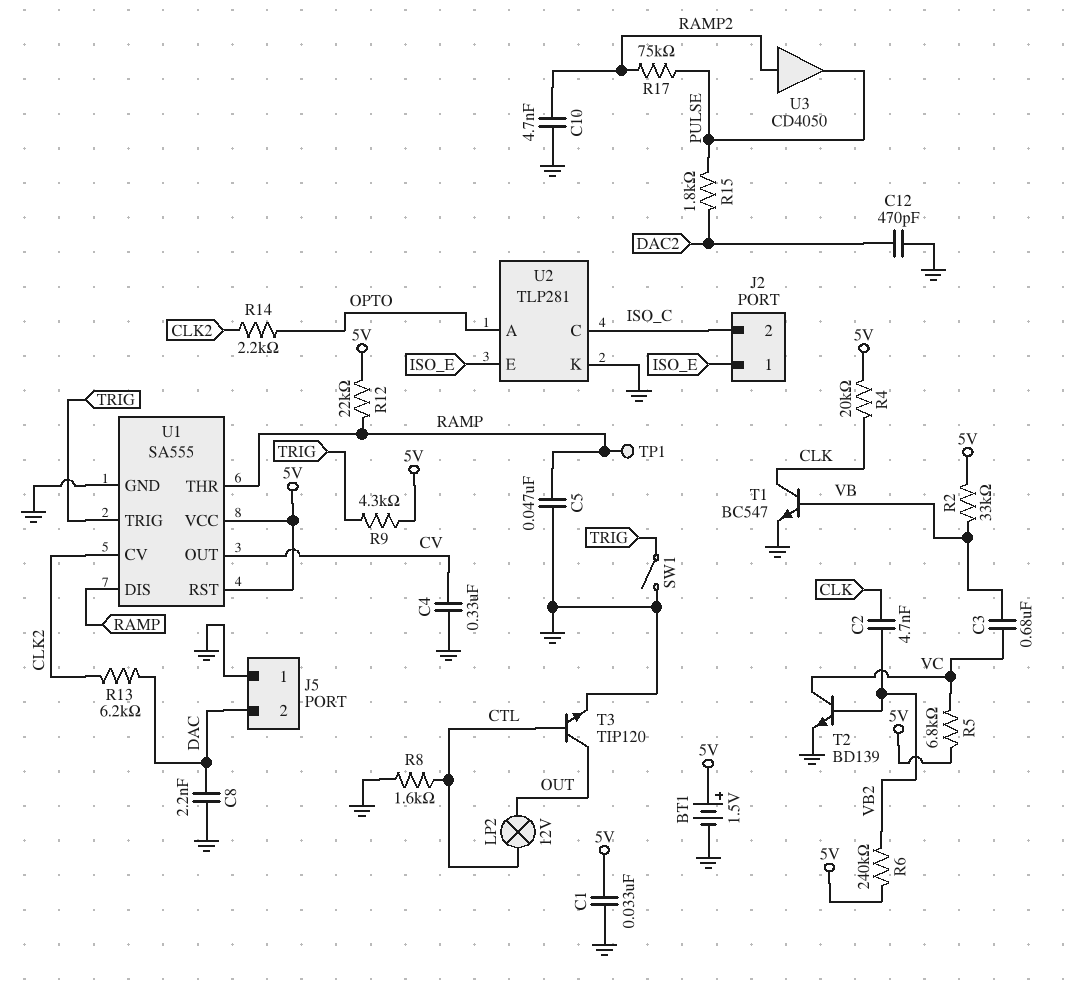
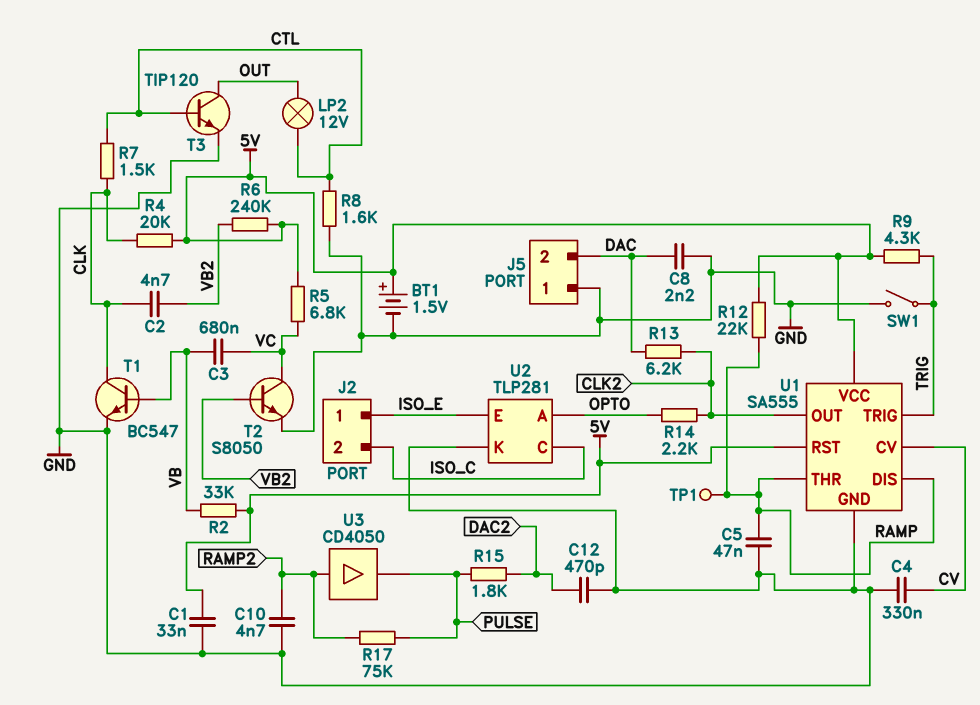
R7: none -> 1.5k (CLK, CTL)
T2: NPN BD139 (B VB2, C VC, E GND) -> NPN S8050 (B VB2, C VC, E GND)
U1 pin CV: CLK2 -> CV
U1 pin OUT: CV -> CLK2

